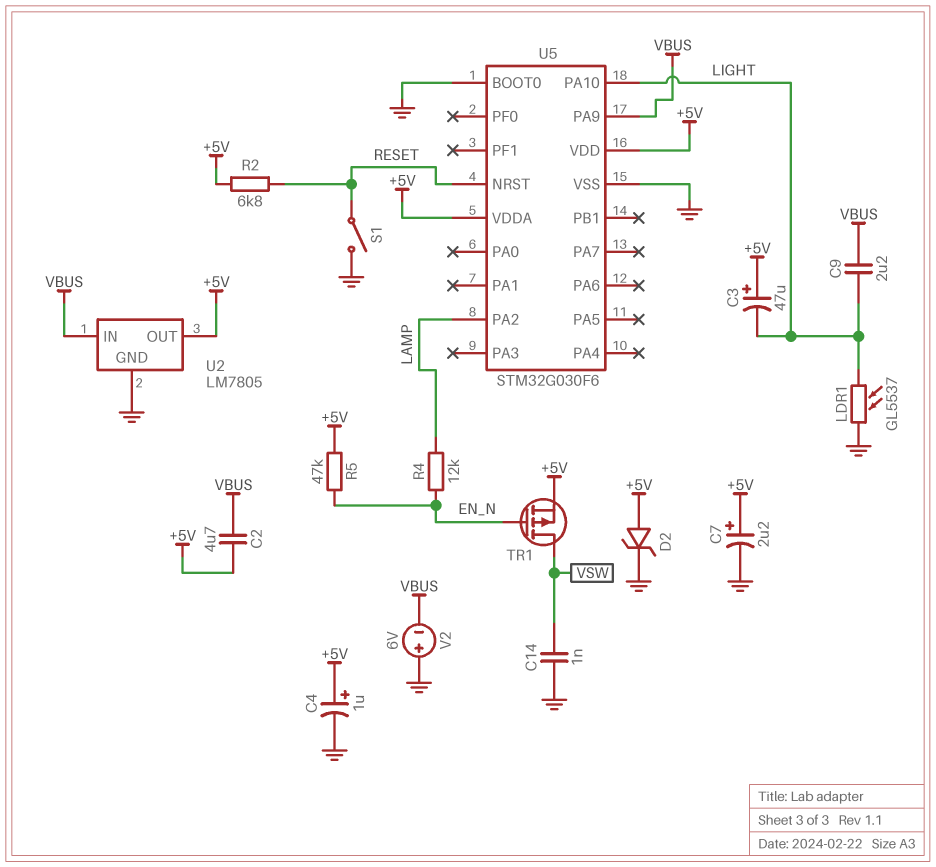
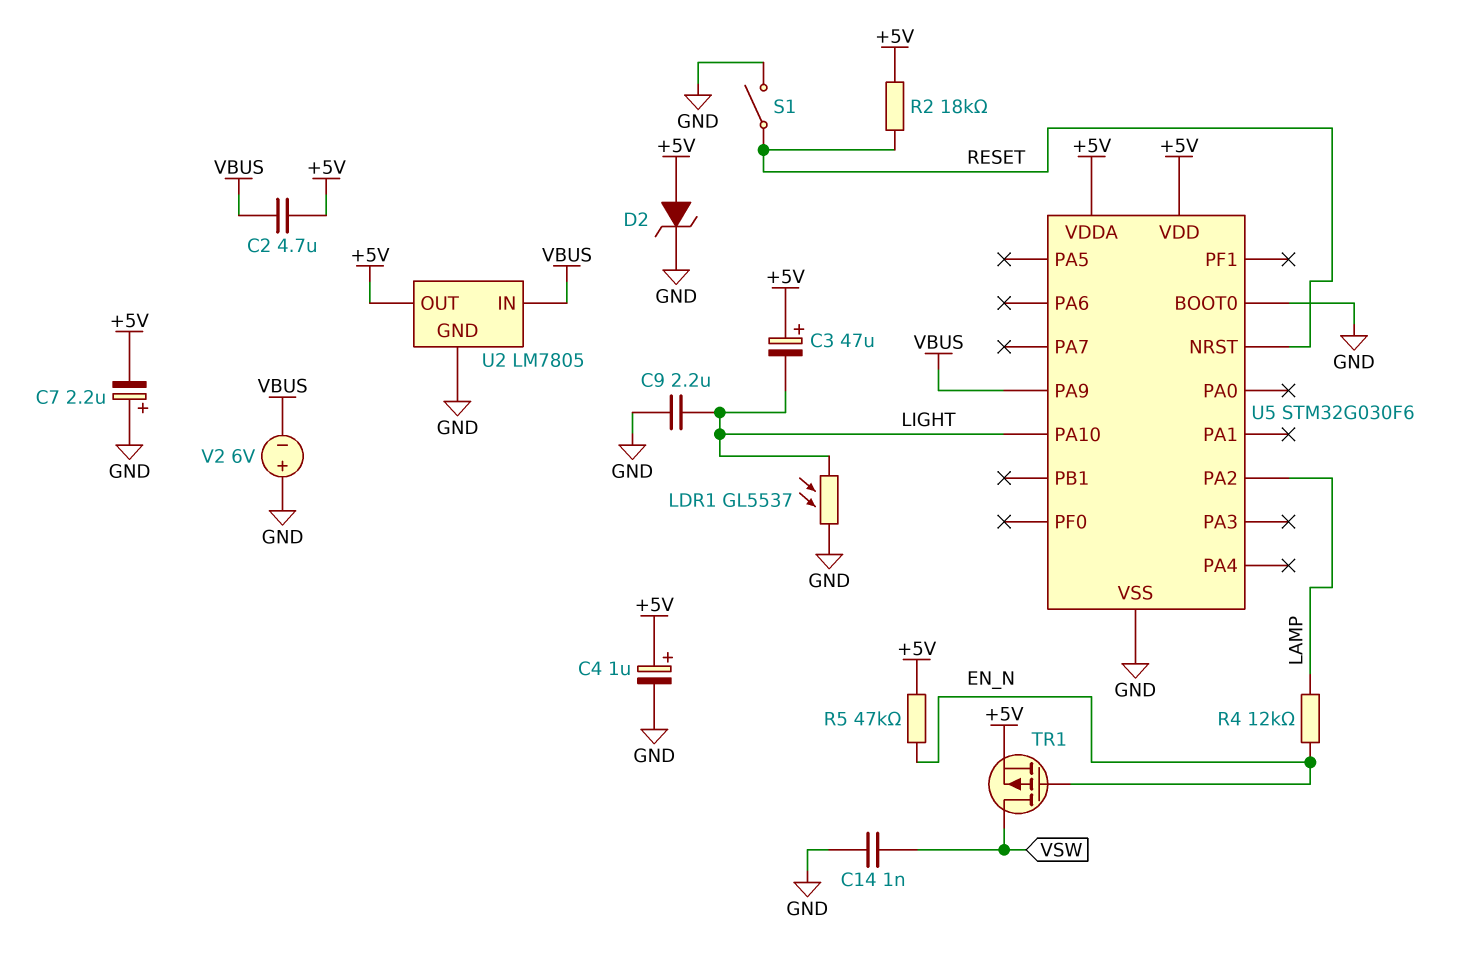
C7: 2.2uF (plus +5V, minus GND) -> 2.2uF (plus GND, minus +5V)
C9: 2.2uF (LIGHT, VBUS) -> 2.2uF (GND, LIGHT)
R2: 6.8k (+5V, RESET) -> 18k (+5V, RESET)

